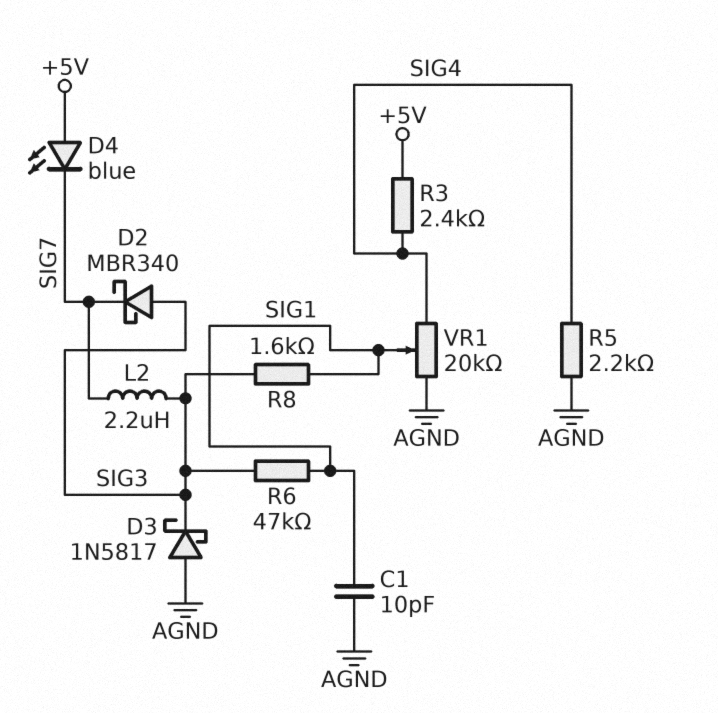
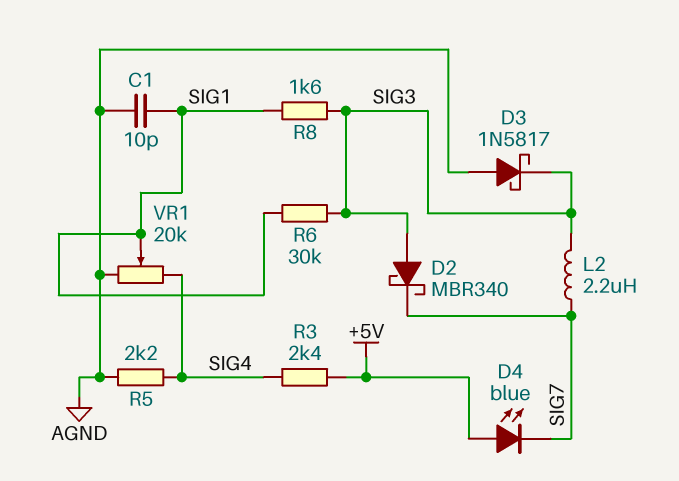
R6: 47k (SIG1, SIG3) -> 30k (SIG1, SIG3)

